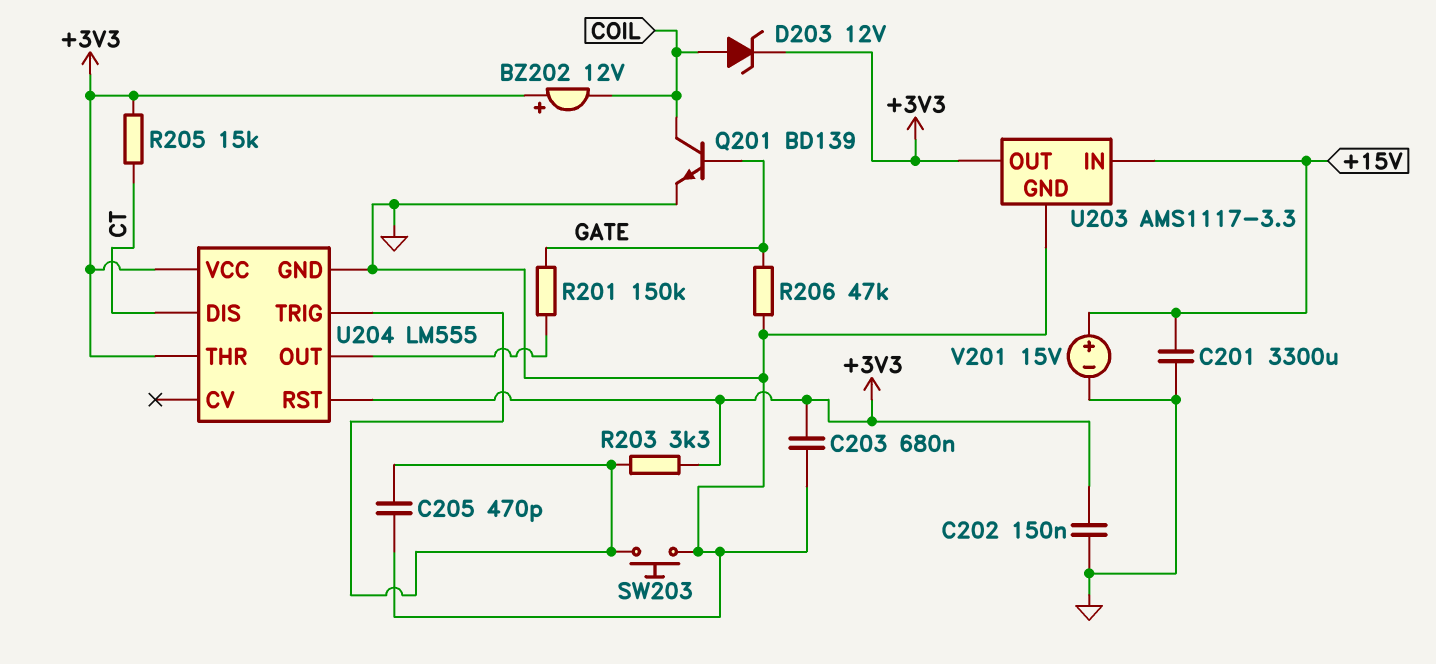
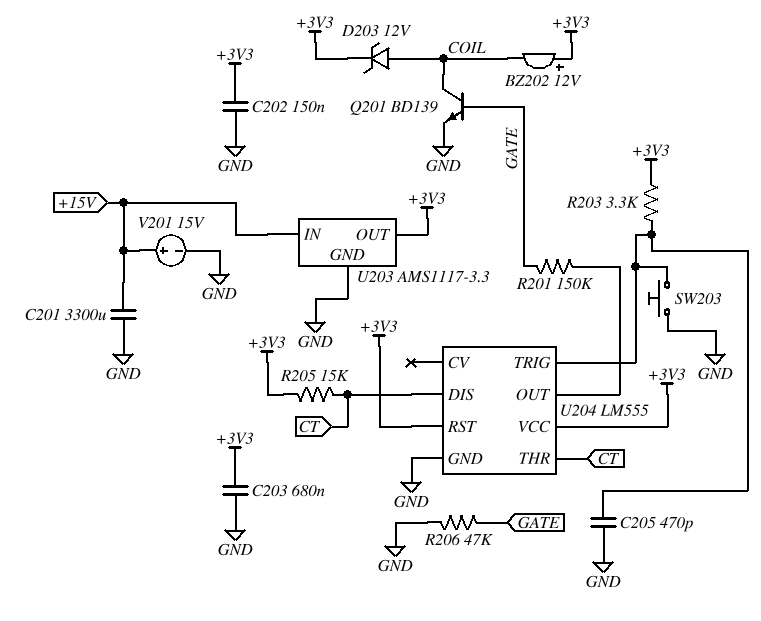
U204 pin THR: +3V3 -> CT

